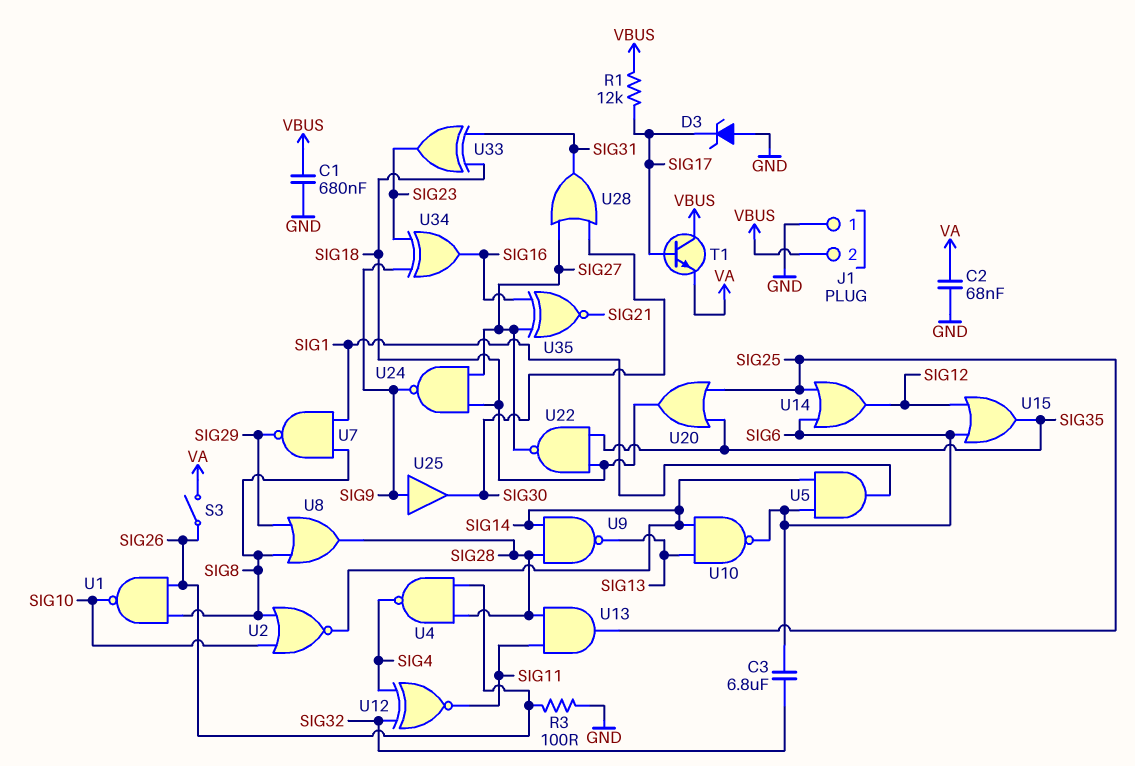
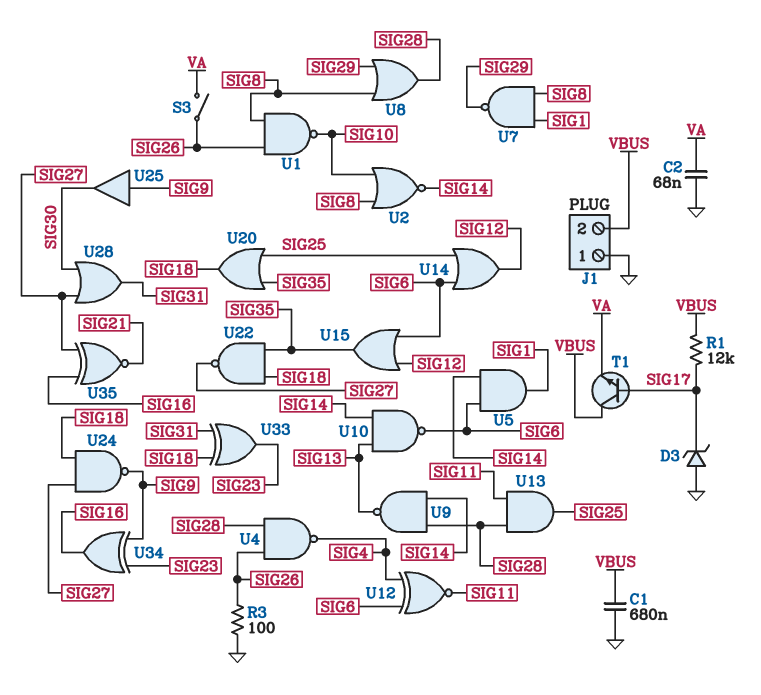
C3: 6.8uF (SIG6, SIG32) -> none
U12: XNOR (in SIG4, in SIG32, out SIG11) -> XNOR (in SIG4, in SIG6, out SIG11)

